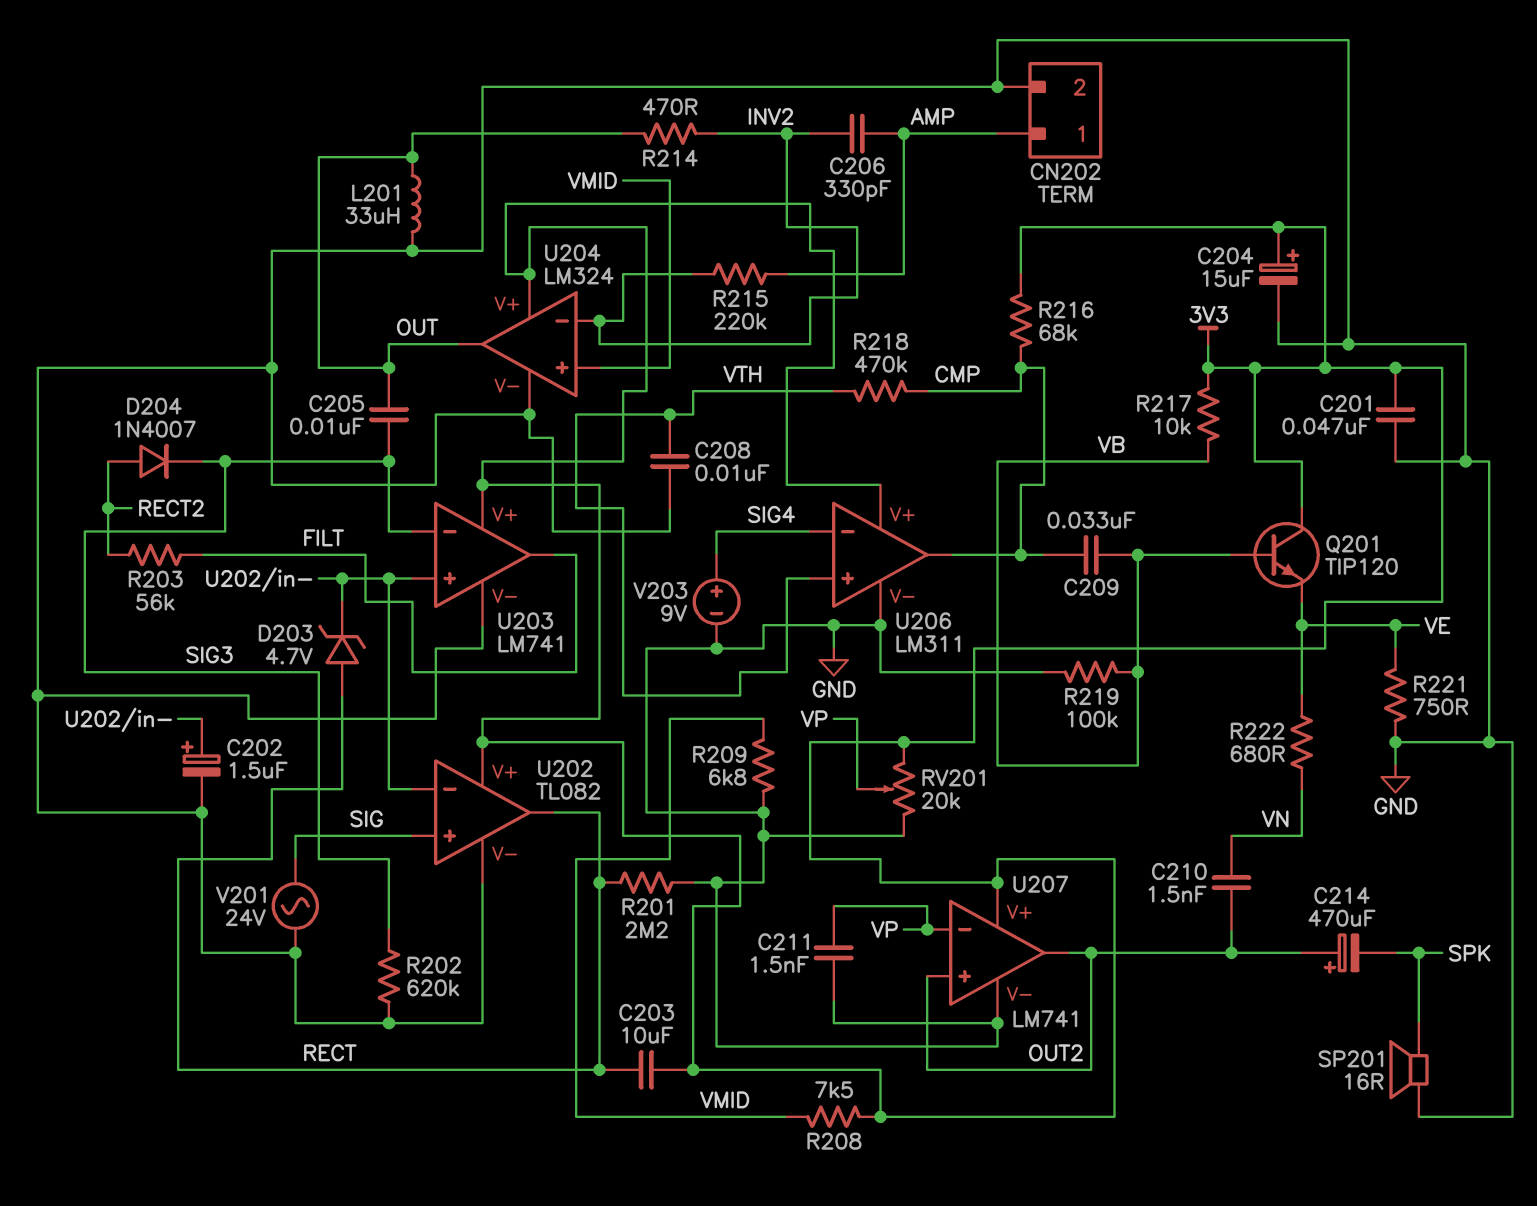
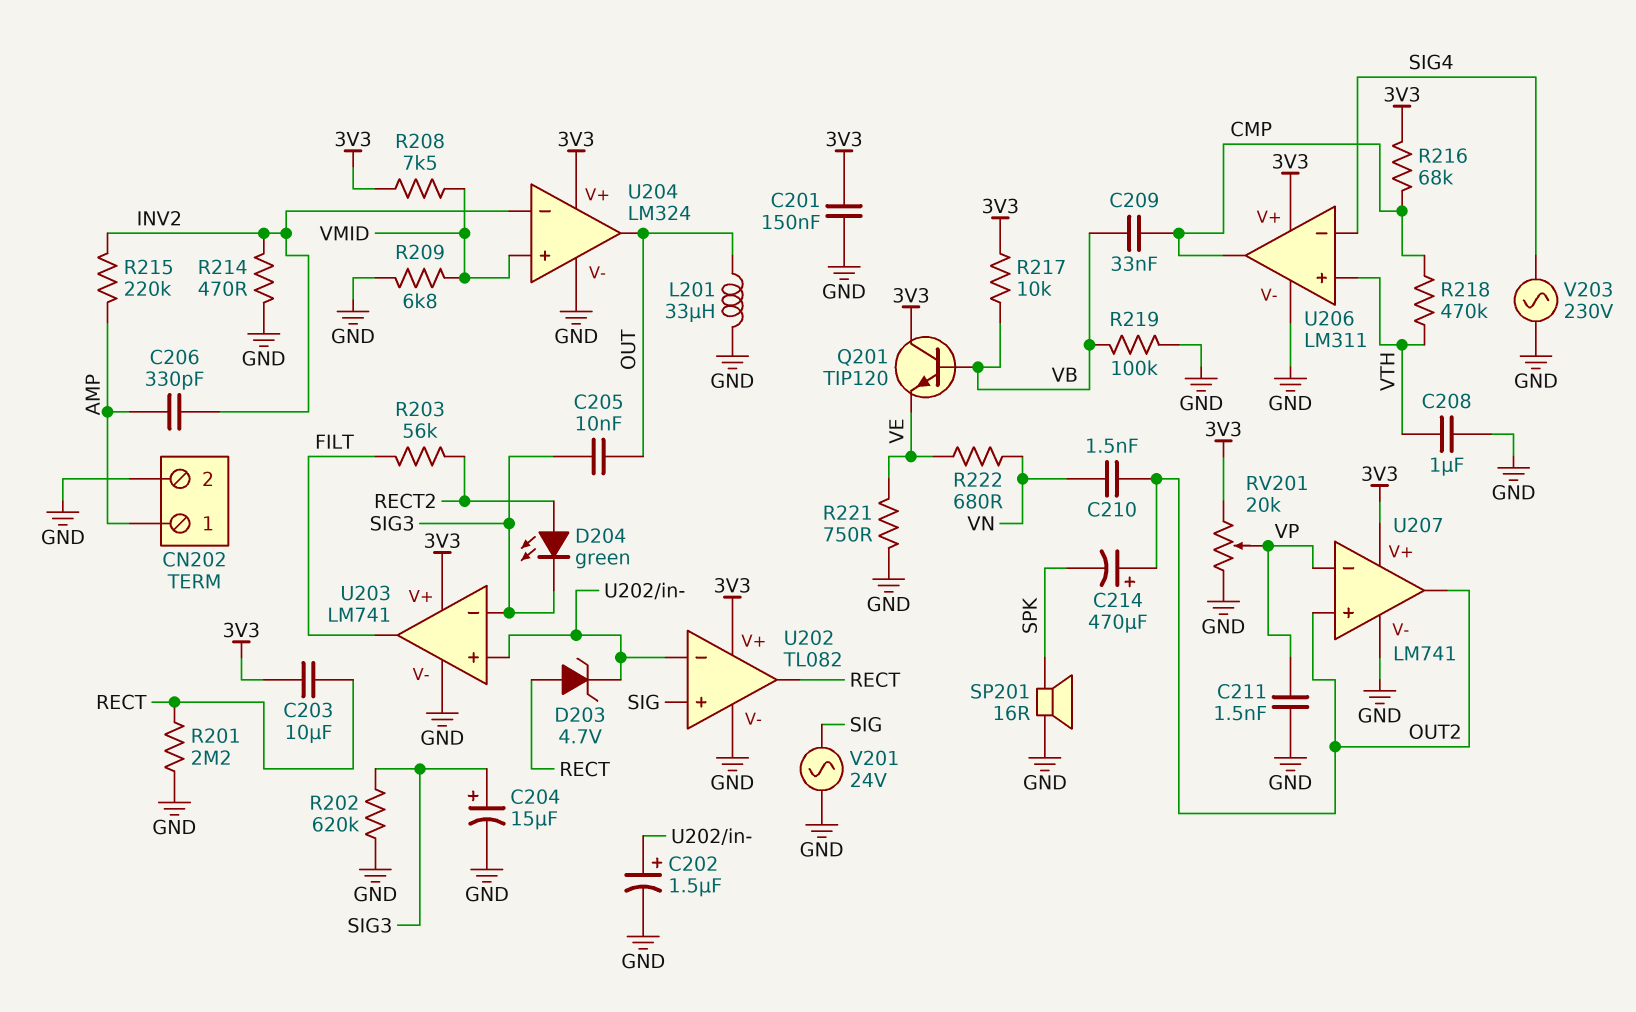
C201: 47nF (3V3, GND) -> 150nF (3V3, GND)
C204: 15uF (plus 3V3, minus GND) -> 15uF (plus SIG3, minus GND)
C208: 10nF (GND, VTH) -> 1uF (GND, VTH)
D204: diode 1N4007 (A RECT2, K SIG3) -> LED green (A RECT2, K SIG3)
R214: 470 (INV2, OUT) -> 470 (GND, INV2)
V203: 9V (plus SIG4, minus GND) -> AC 230V (GND, SIG4)

